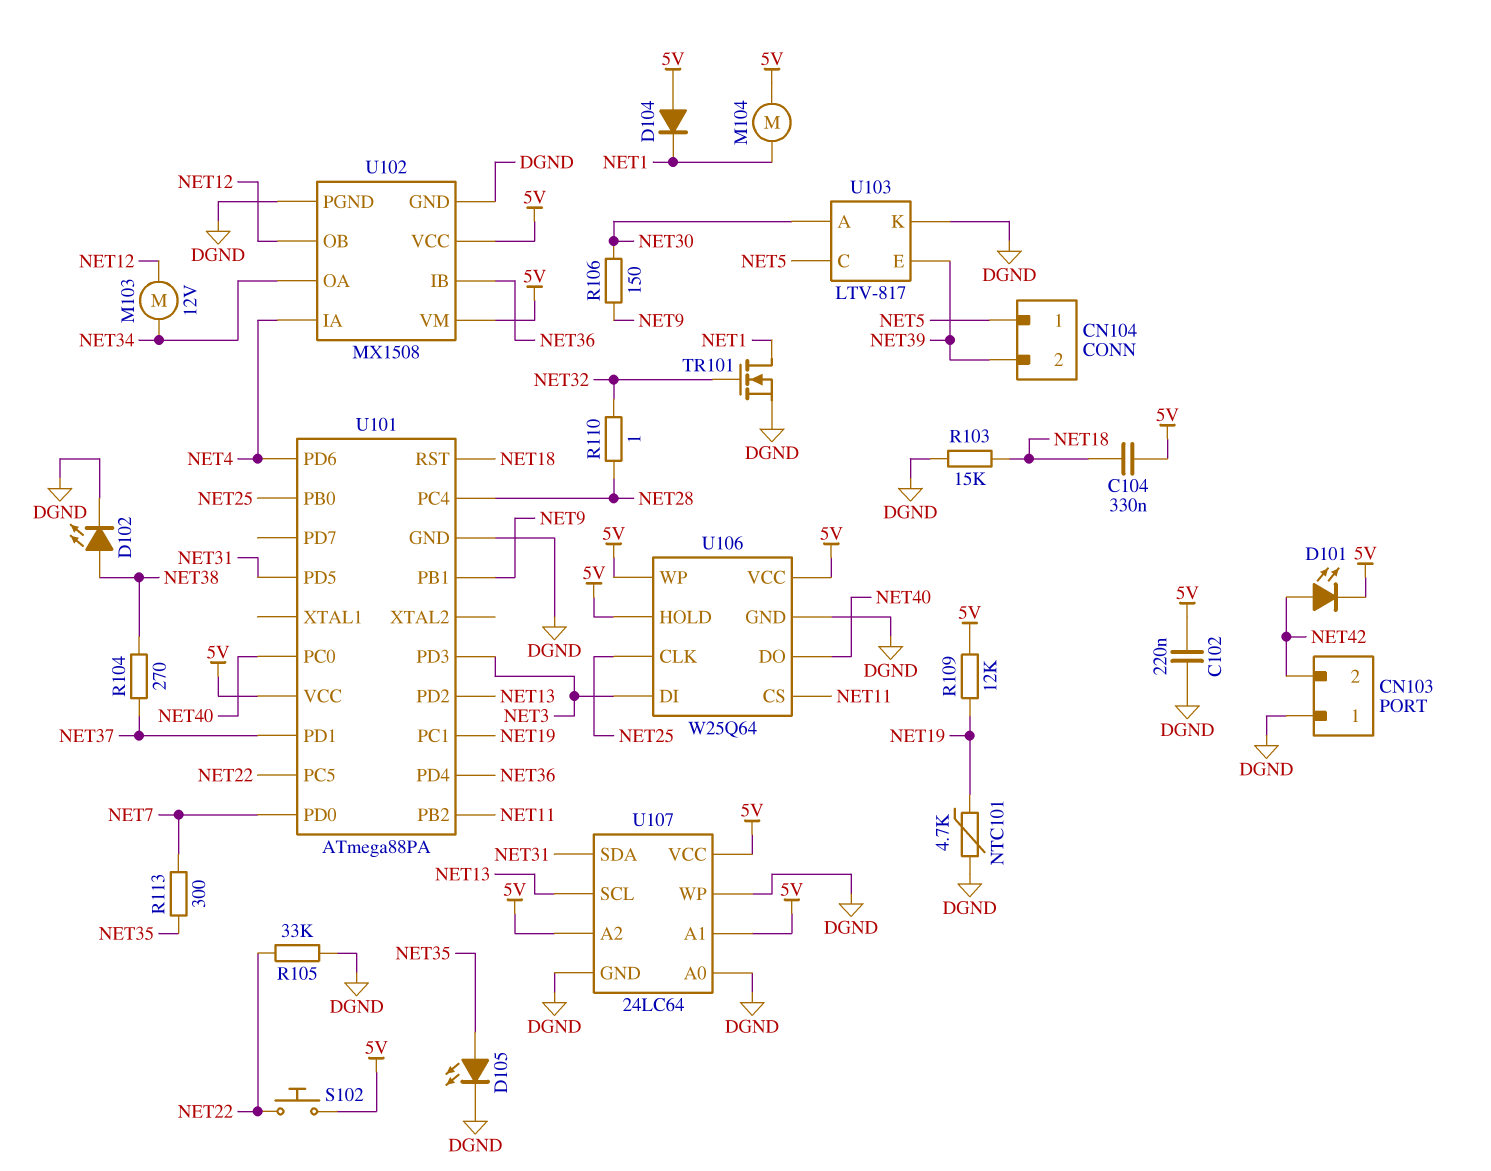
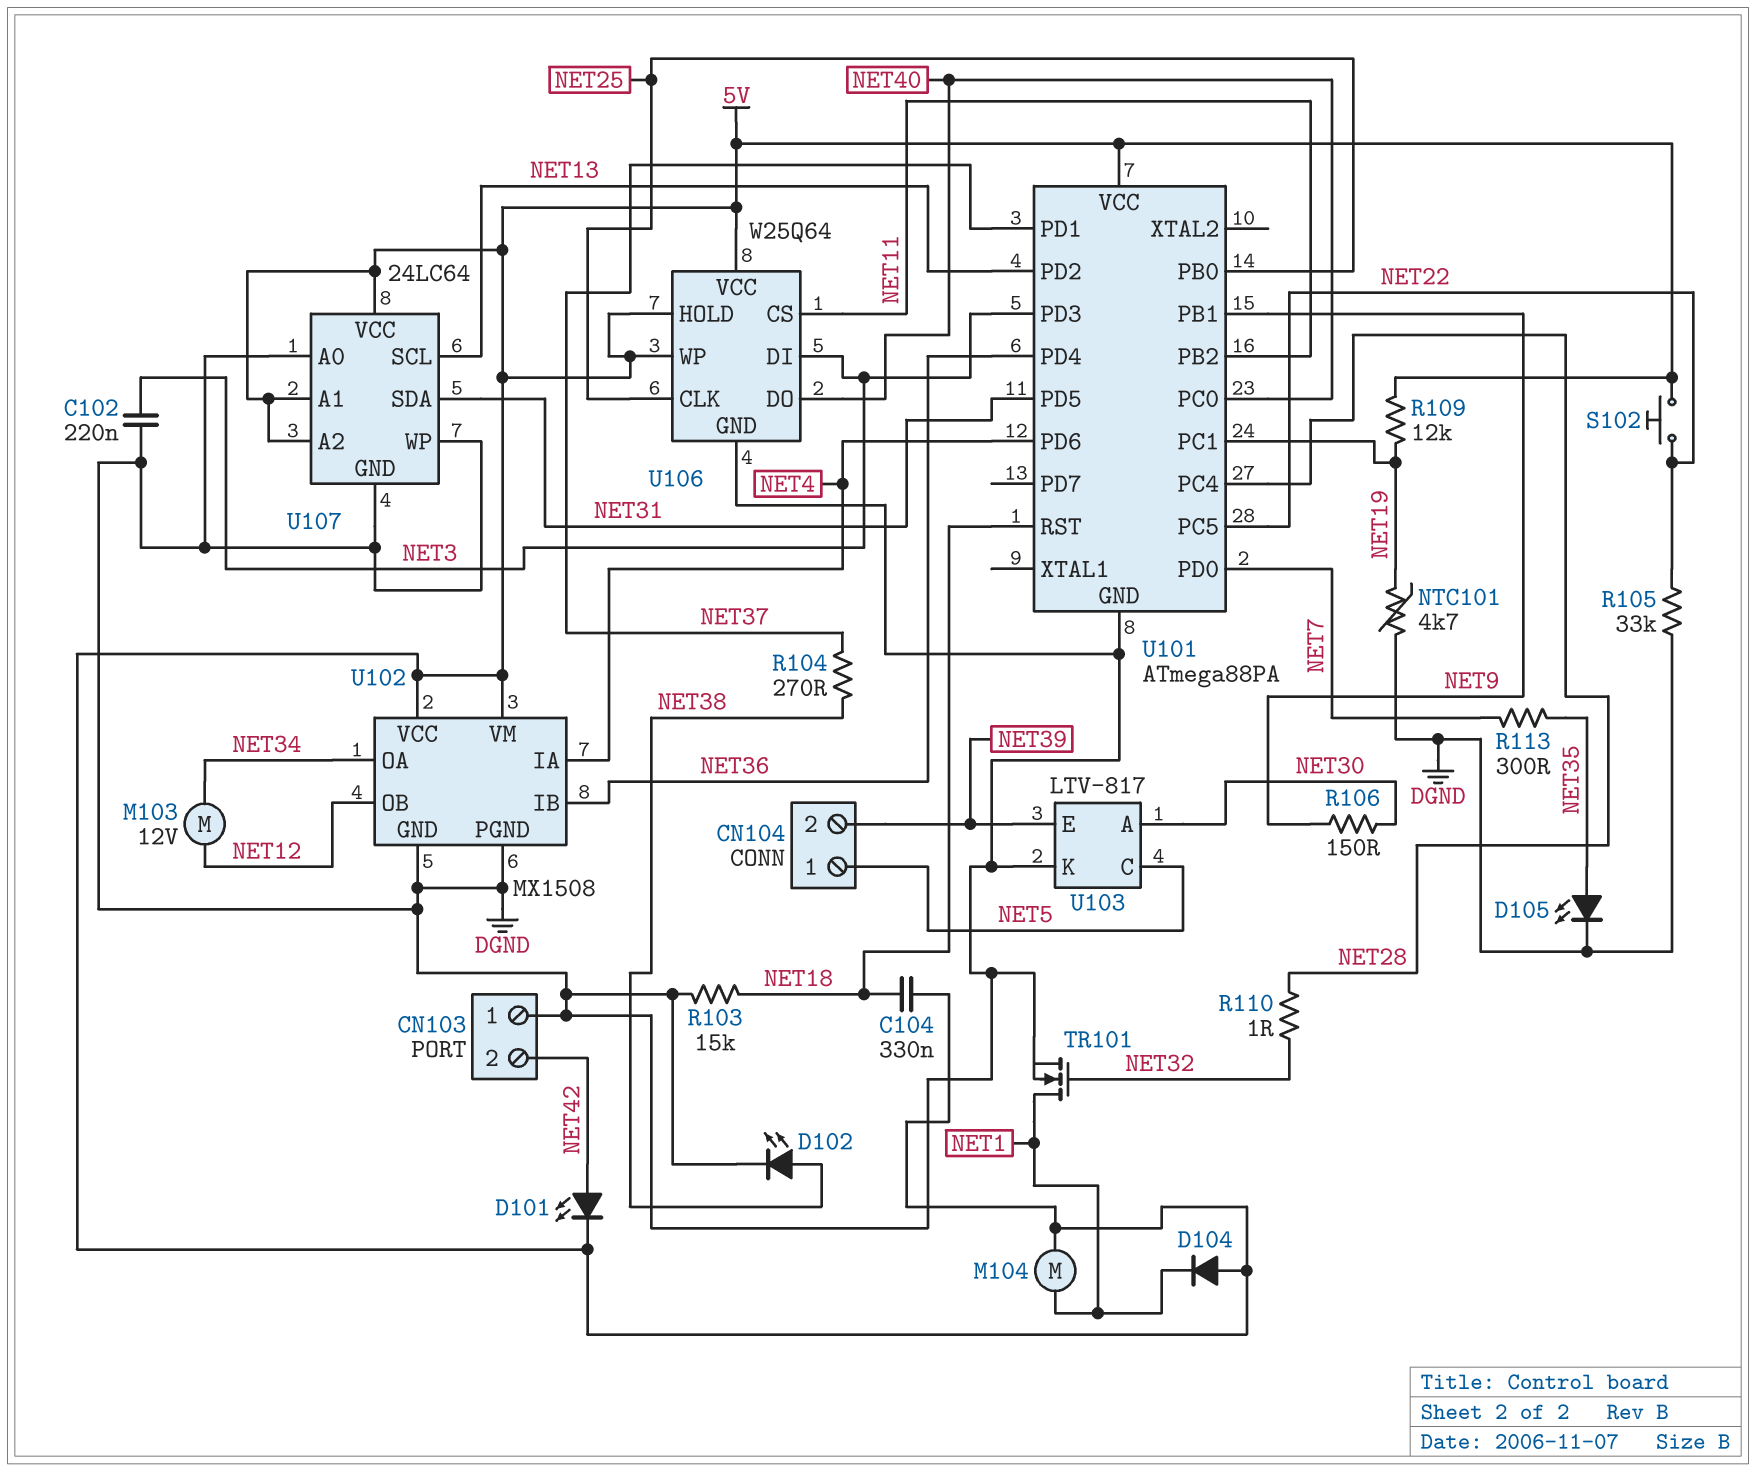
C102: 220nF (5V, DGND) -> 220nF (DGND, NET3)

